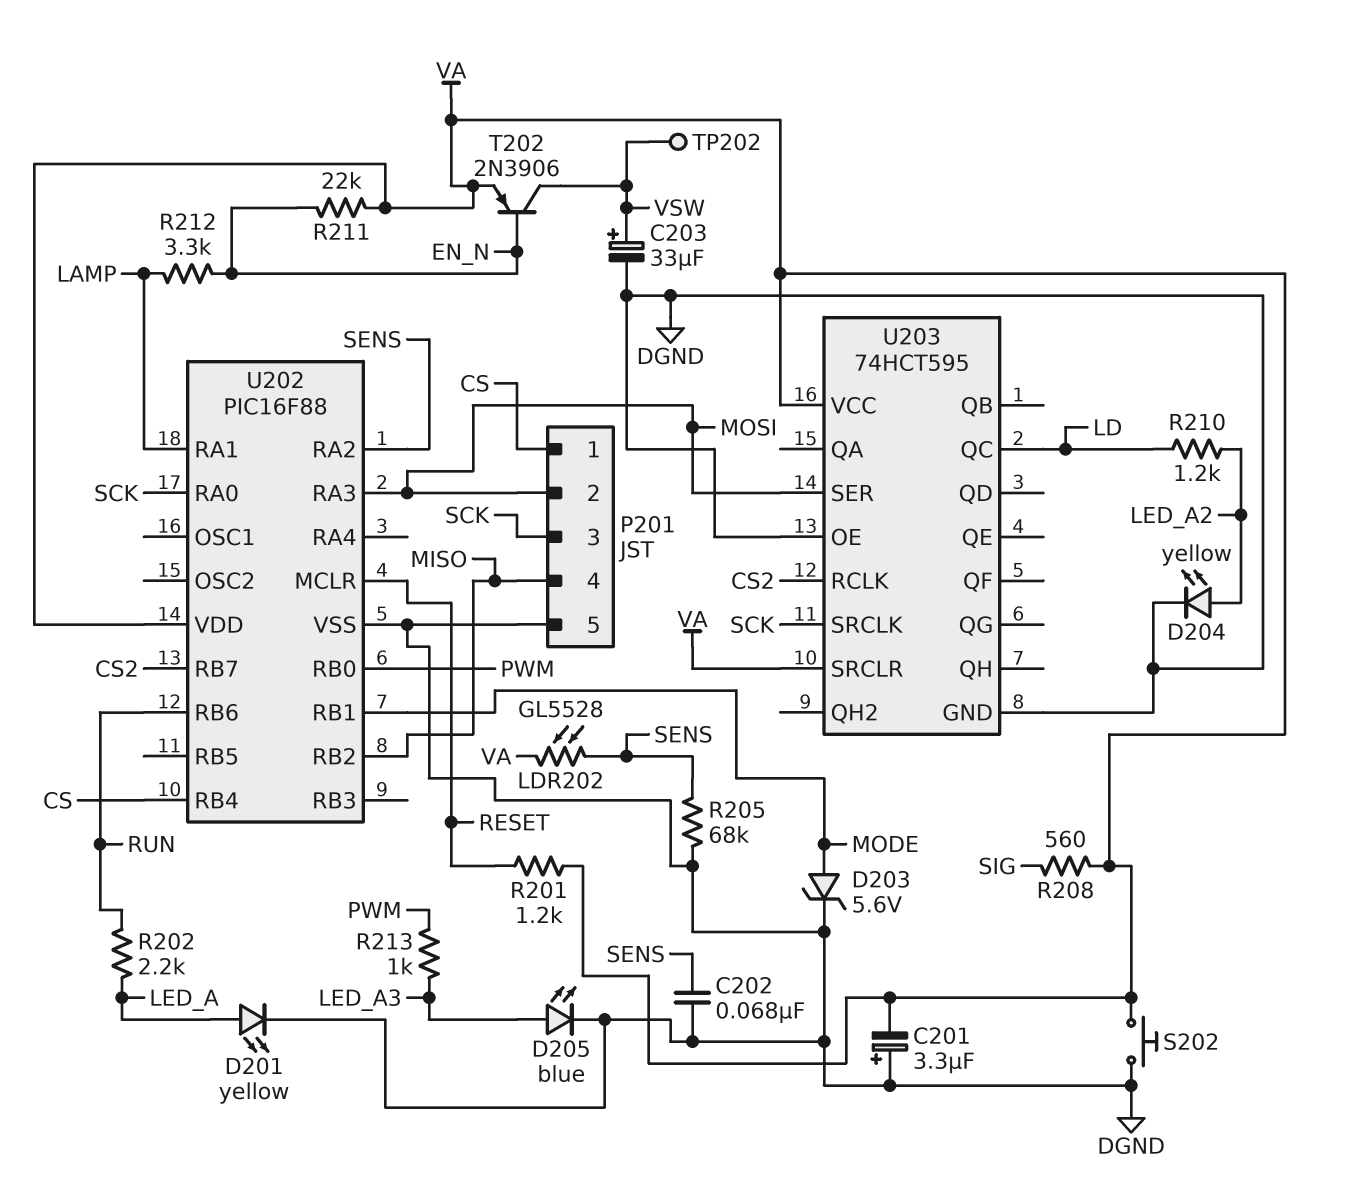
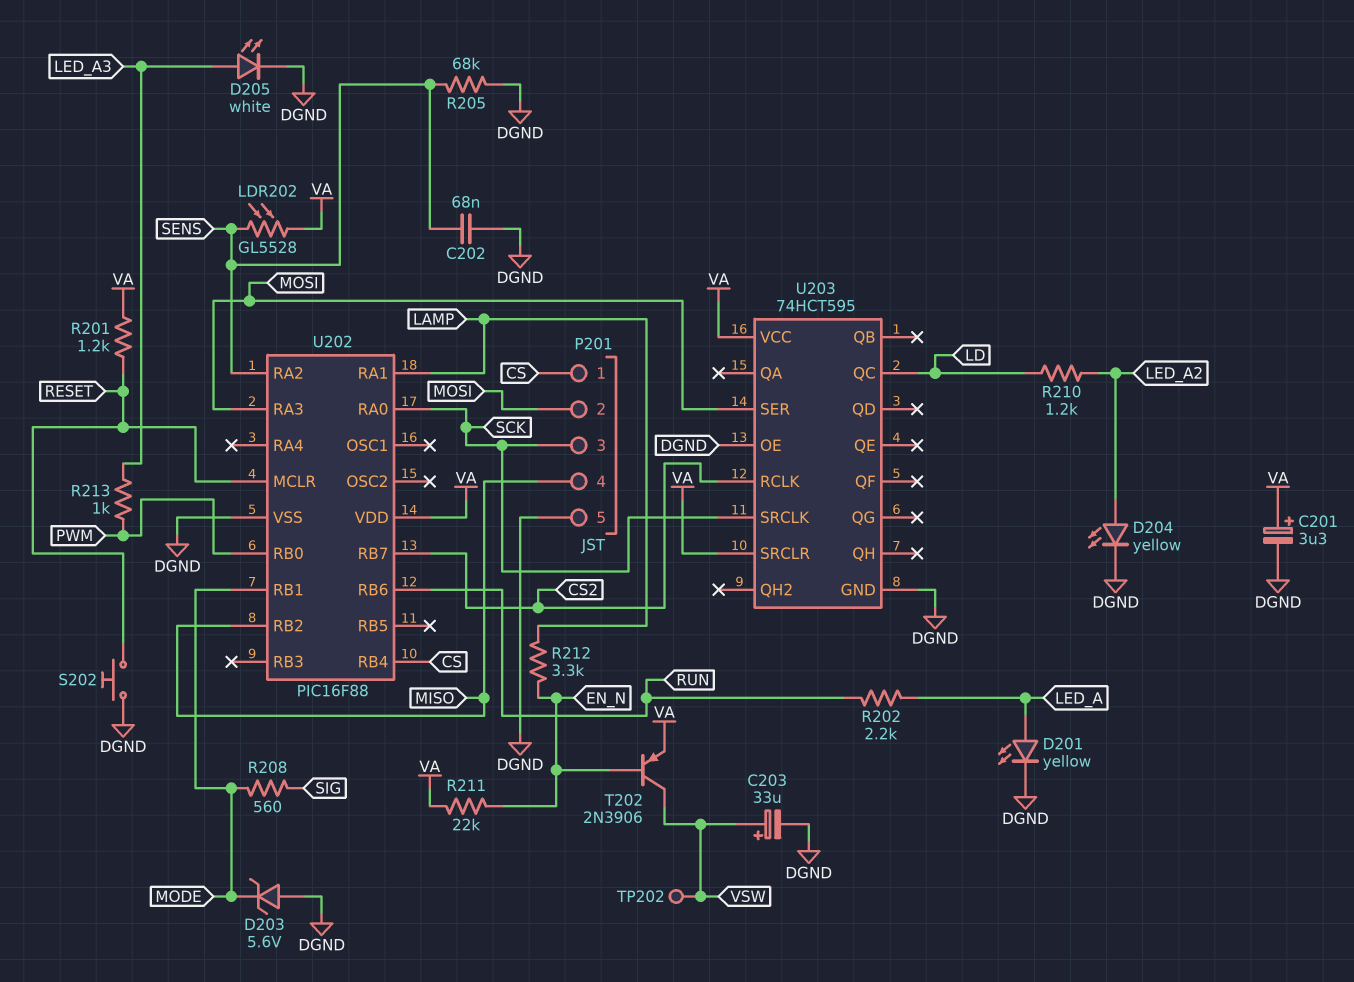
C201: 3.3uF (plus DGND, minus VA) -> 3.3uF (plus VA, minus DGND)
D203: zener 5.6V (A MODE, K DGND) -> zener 5.6V (A DGND, K MODE)
D205: LED blue (A LED_A3, K DGND) -> LED white (A LED_A3, K DGND)
R208: 560 (SIG, VA) -> 560 (MODE, SIG)
S202: button (DGND, VA) -> button (DGND, RESET)

